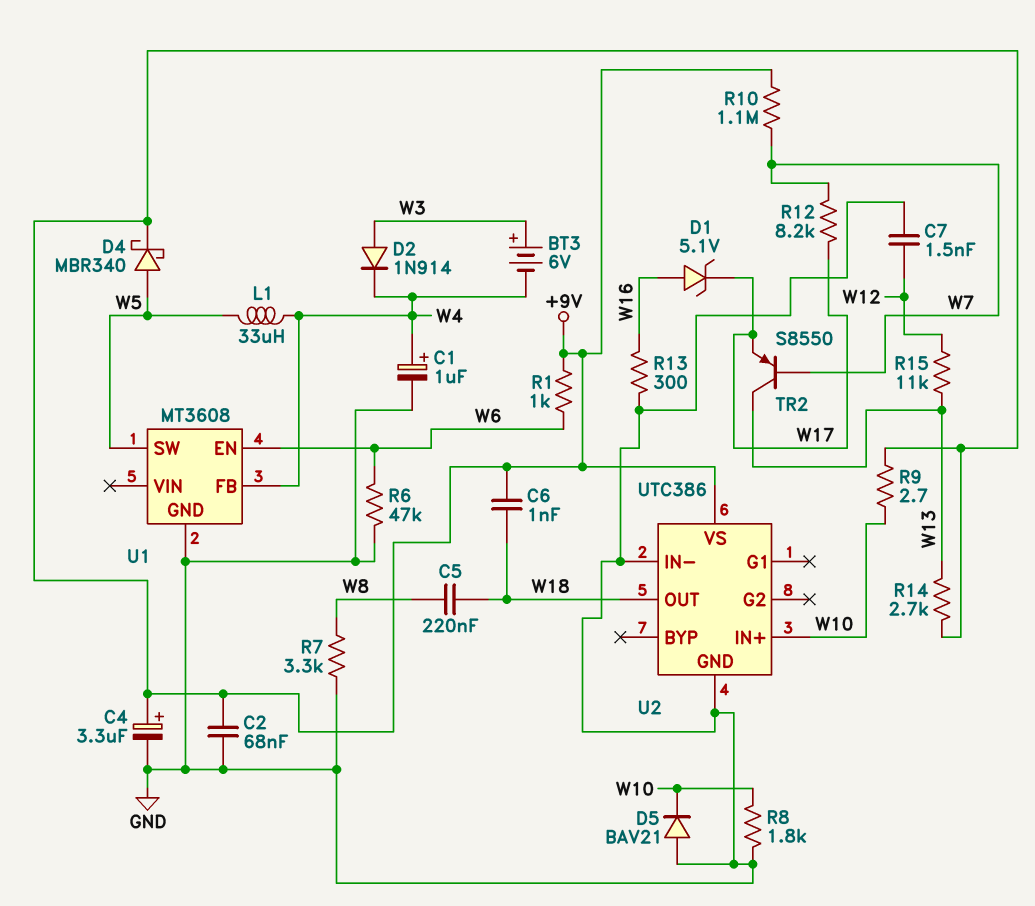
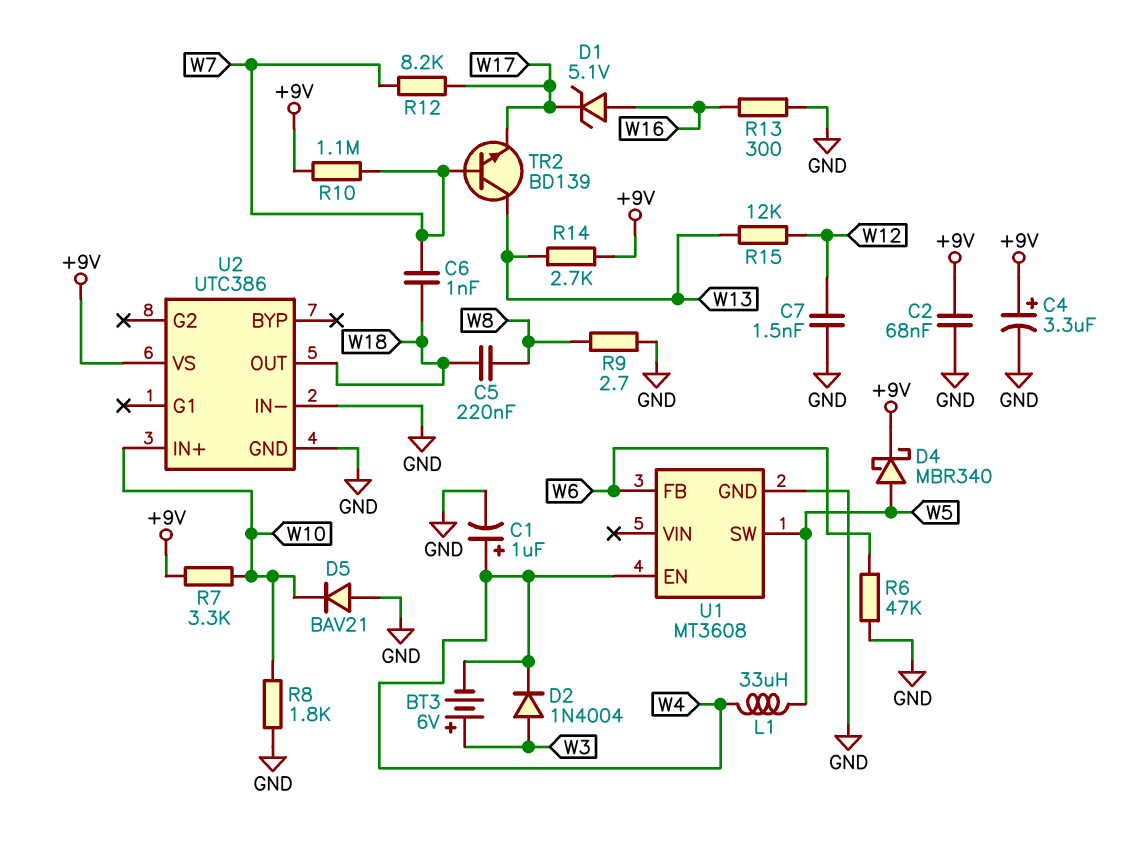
C6: 1nF (+9V, W18) -> 1nF (W7, W18)
D2: diode 1N914 (A W3, K W4) -> diode 1N4004 (A W3, K W4)
R1: 1k (+9V, W6) -> none
R7: 3.3k (GND, W8) -> 3.3k (+9V, W10)
R9: 2.7 (+9V, W10) -> 2.7 (GND, W8)
R15: 11k (W12, W13) -> 12k (W12, W13)
TR2: PNP S8550 (B W7, C W13, E W17) -> NPN BD139 (B W7, C W13, E W17)
U1 pin EN: W6 -> W4
U1 pin FB: W4 -> W6

